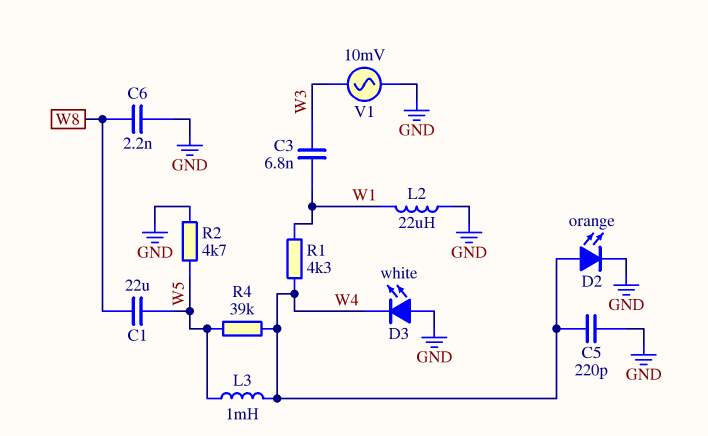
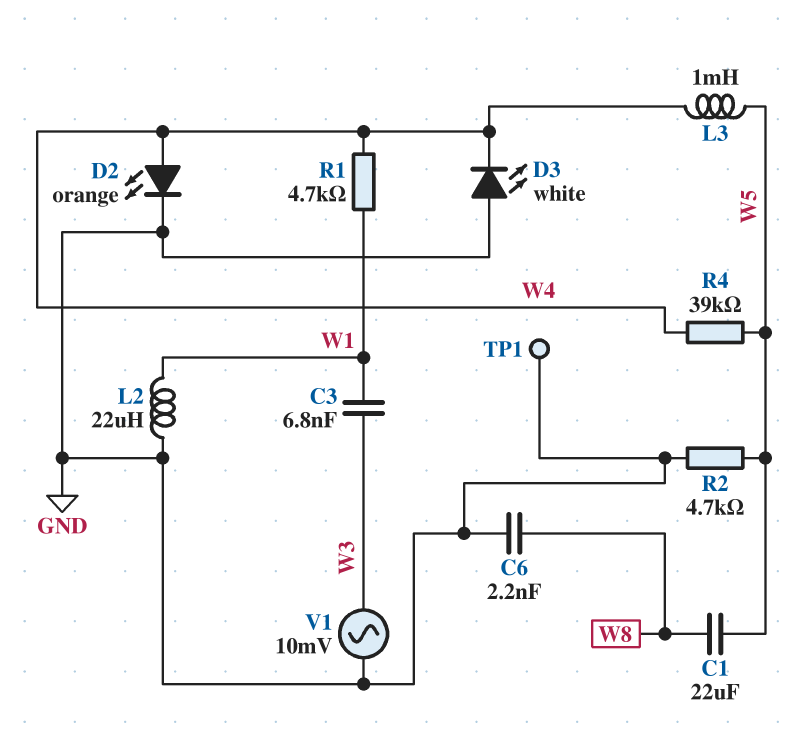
C5: 220pF (GND, W4) -> none
R1: 4.3k (W1, W4) -> 4.7k (W1, W4)
TP1: none -> test point (GND)

